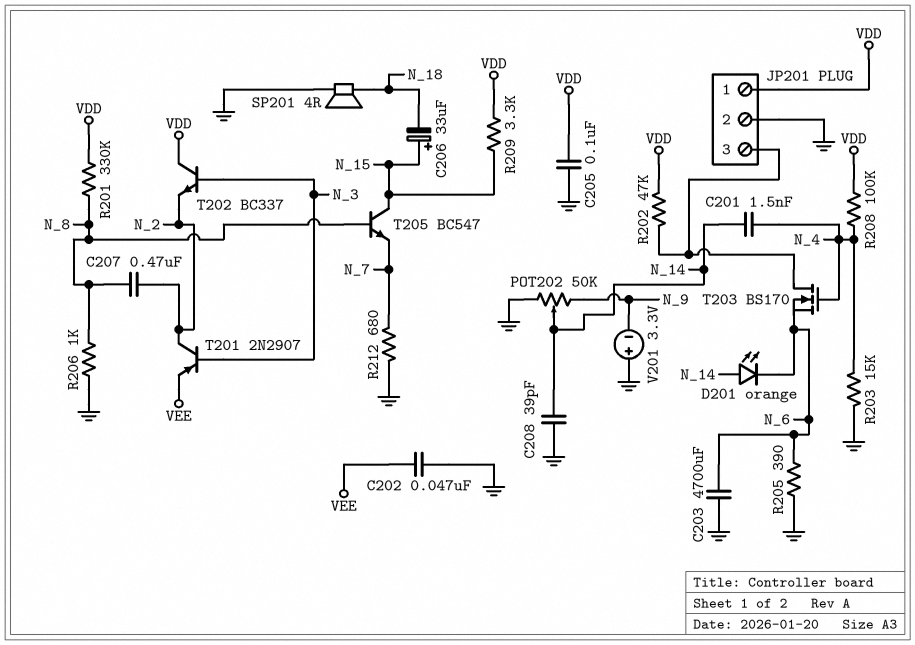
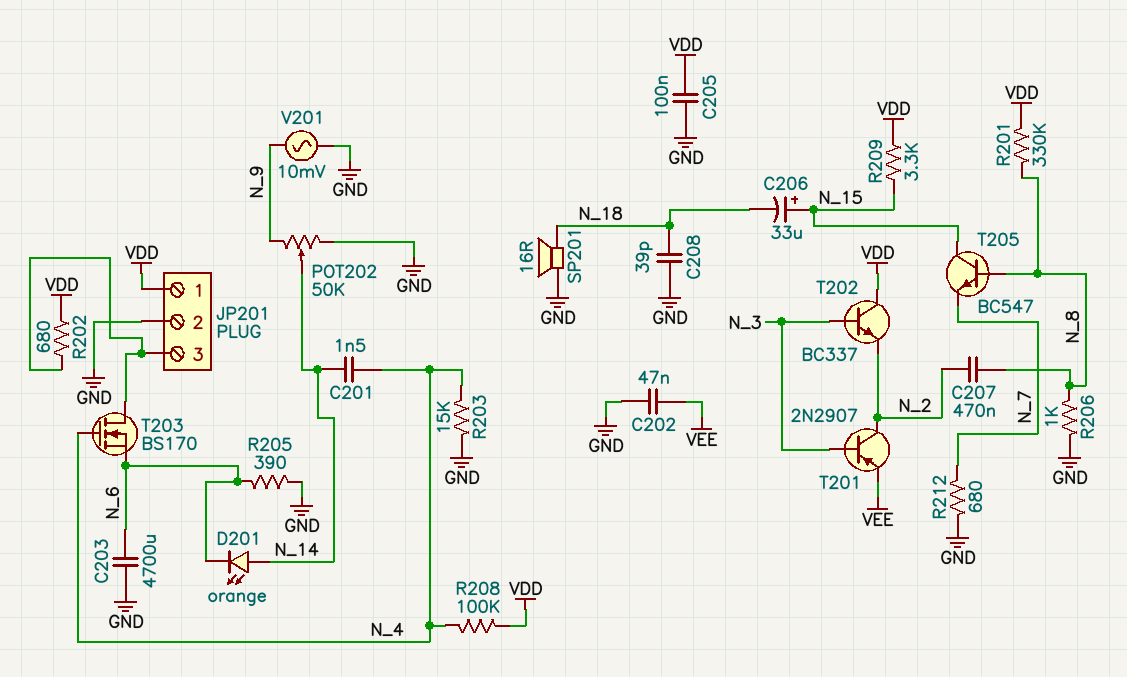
C208: 39pF (GND, N_14) -> 39pF (GND, N_18)
R202: 47k (JP201/3, VDD) -> 680 (JP201/3, VDD)
SP201: speaker 4R (GND, N_18) -> speaker 16R (GND, N_18)
V201: 3.3V (plus GND, minus N_9) -> AC 10mV (GND, N_9)

